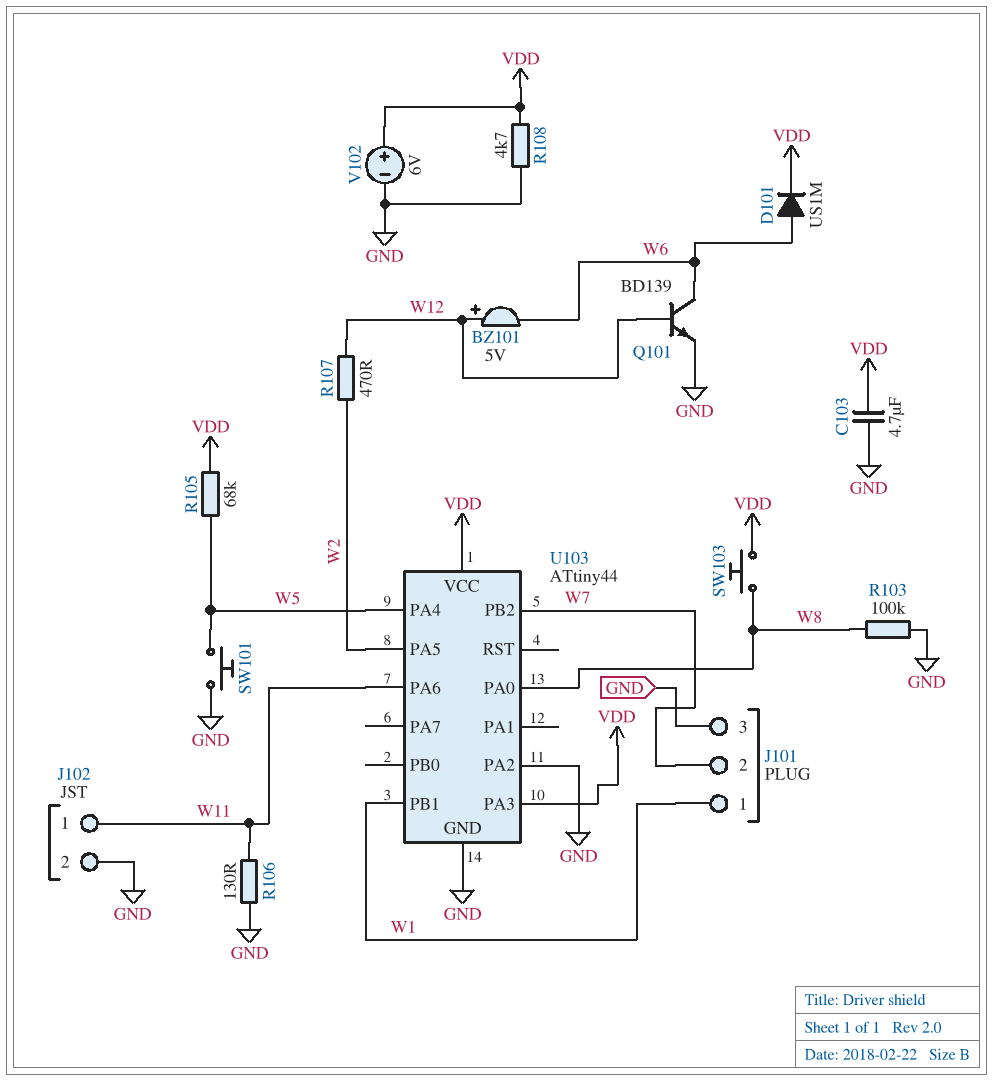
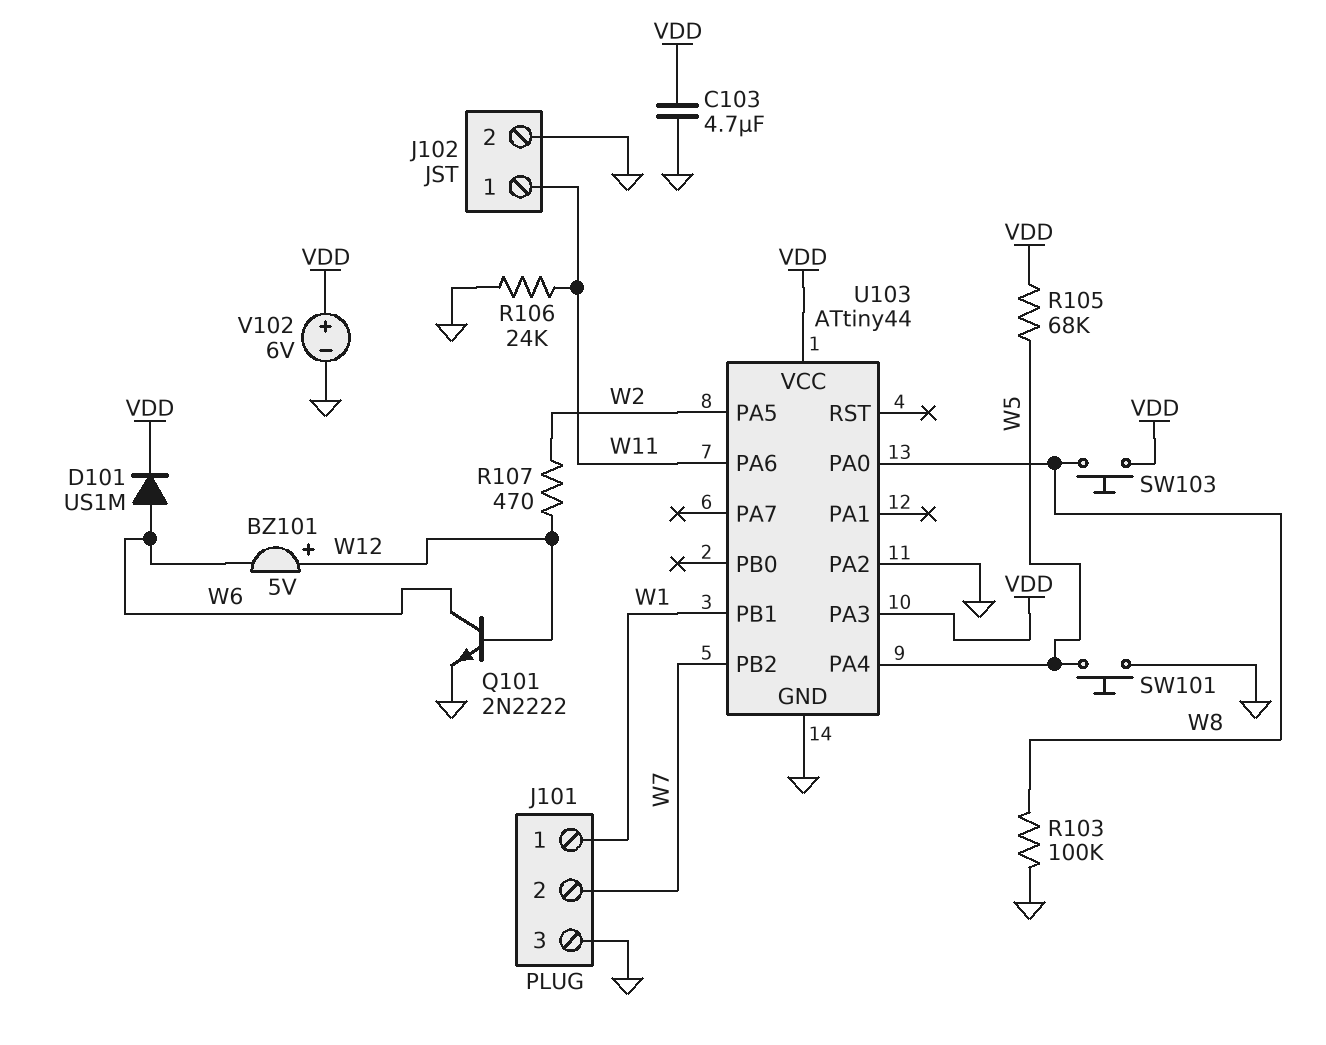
Q101: NPN BD139 (B W12, C W6, E GND) -> NPN 2N2222 (B W12, C W6, E GND)
R106: 130 (GND, W11) -> 24k (GND, W11)
R108: 4.7k (GND, VDD) -> none

